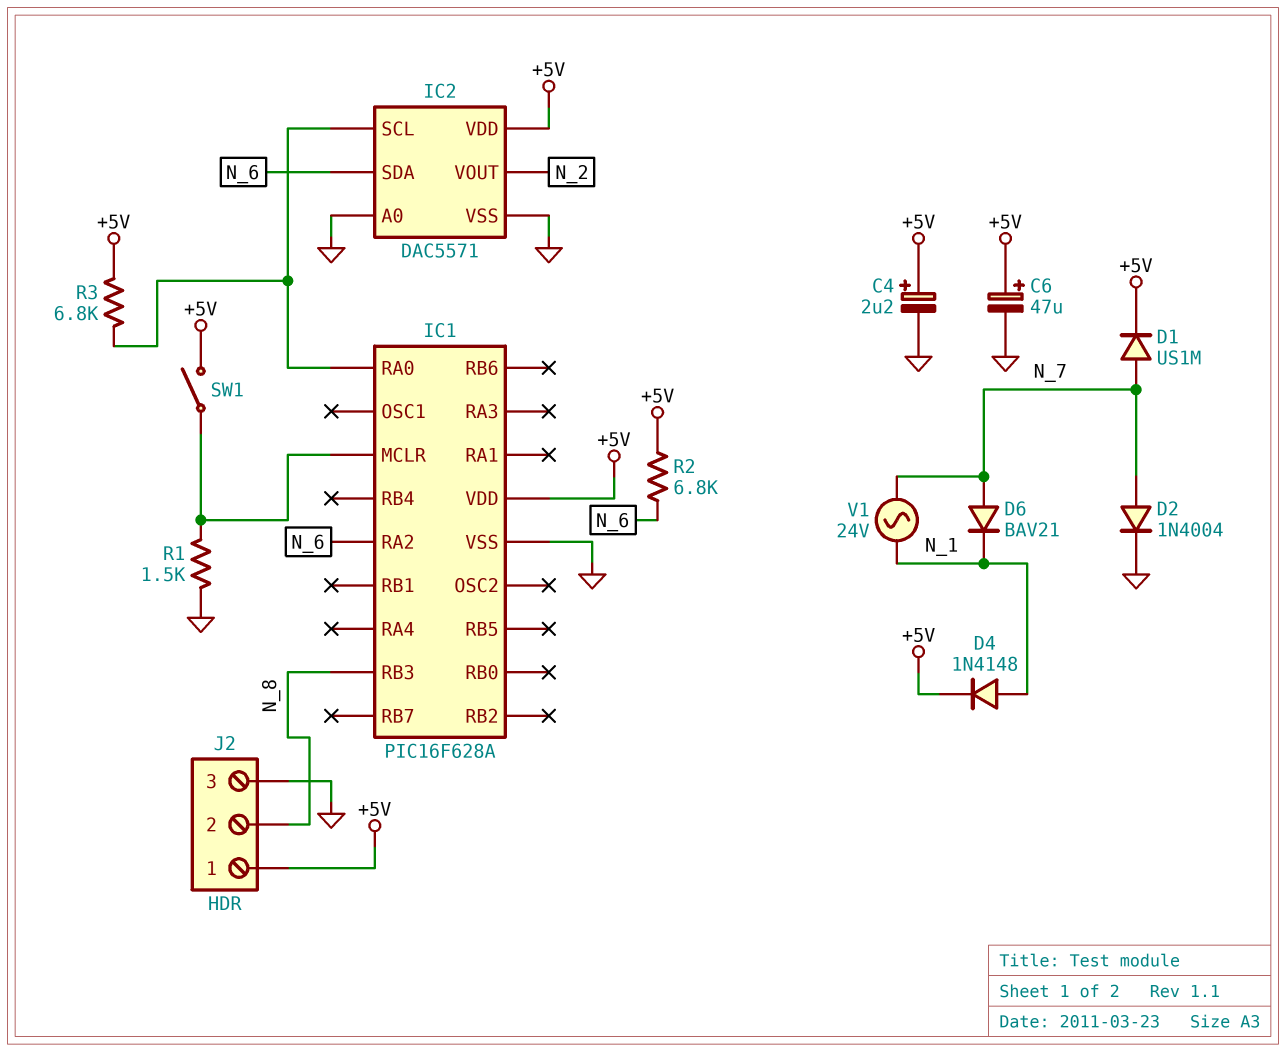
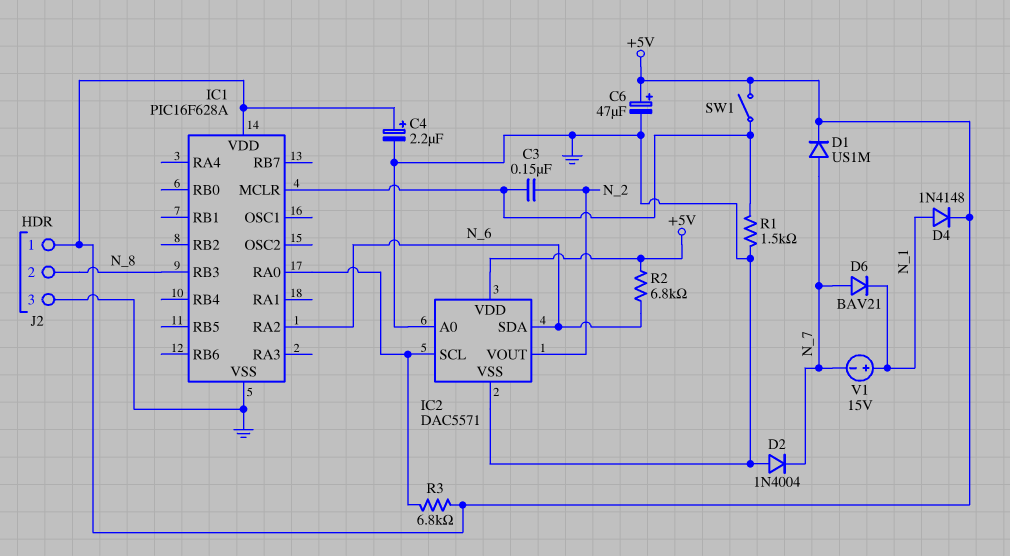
C3: none -> 150nF (IC1/MCLR, N_2)
D2: diode 1N4004 (A N_7, K GND) -> diode 1N4004 (A GND, K N_7)
V1: AC 24V (N_1, N_7) -> 15V (plus N_1, minus N_7)

